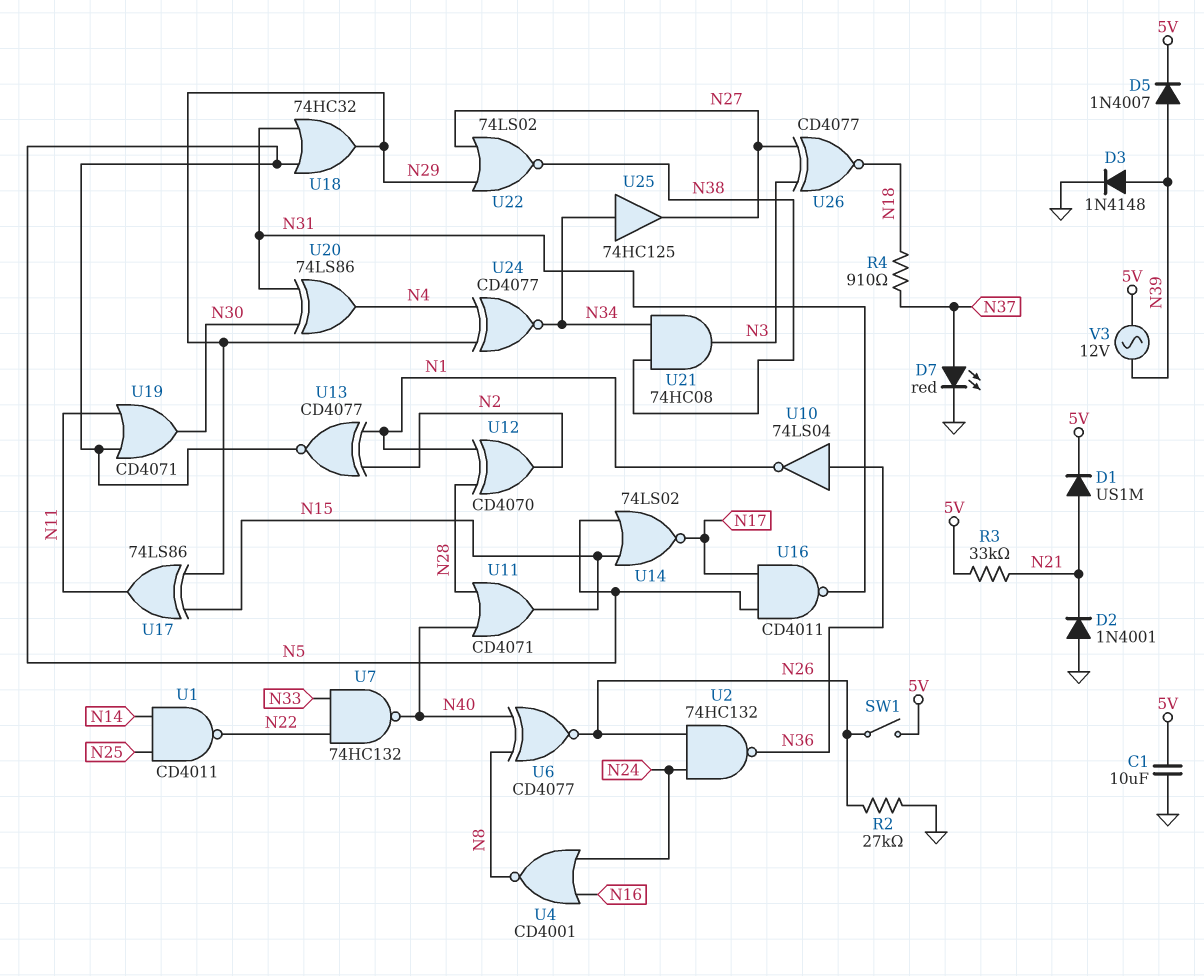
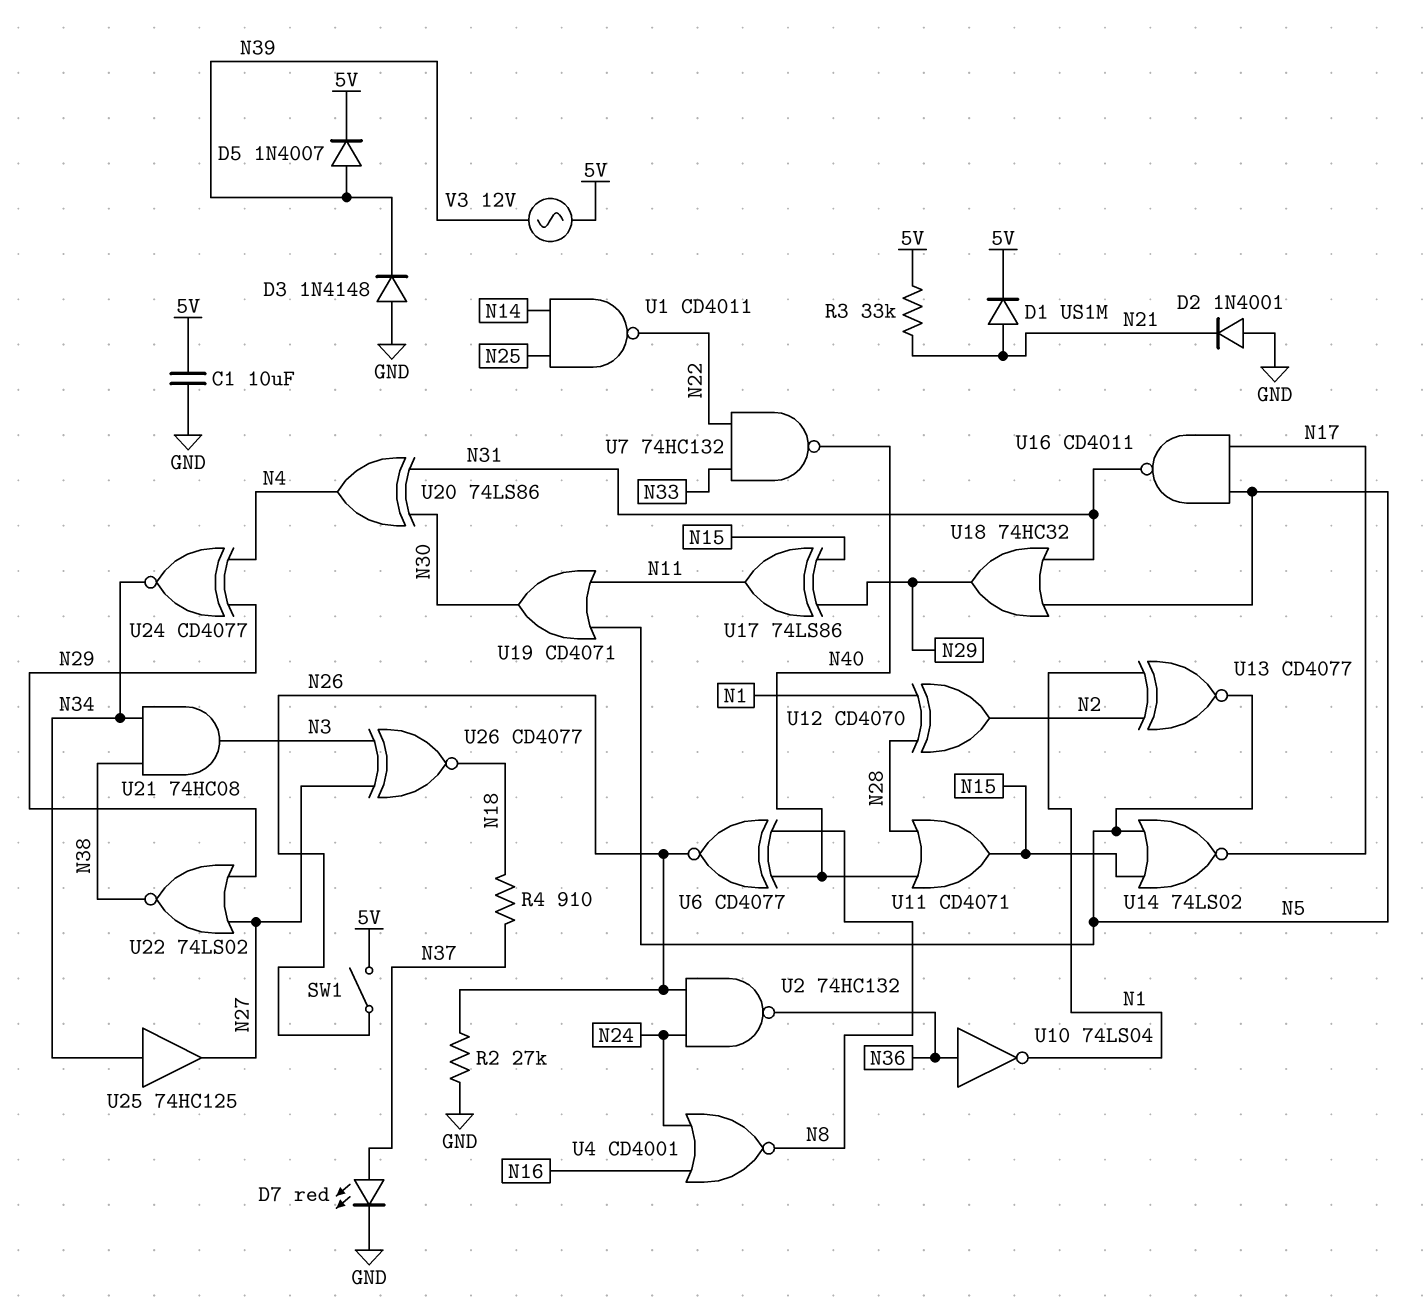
D3: diode 1N4148 (A N39, K GND) -> diode 1N4148 (A GND, K N39)

